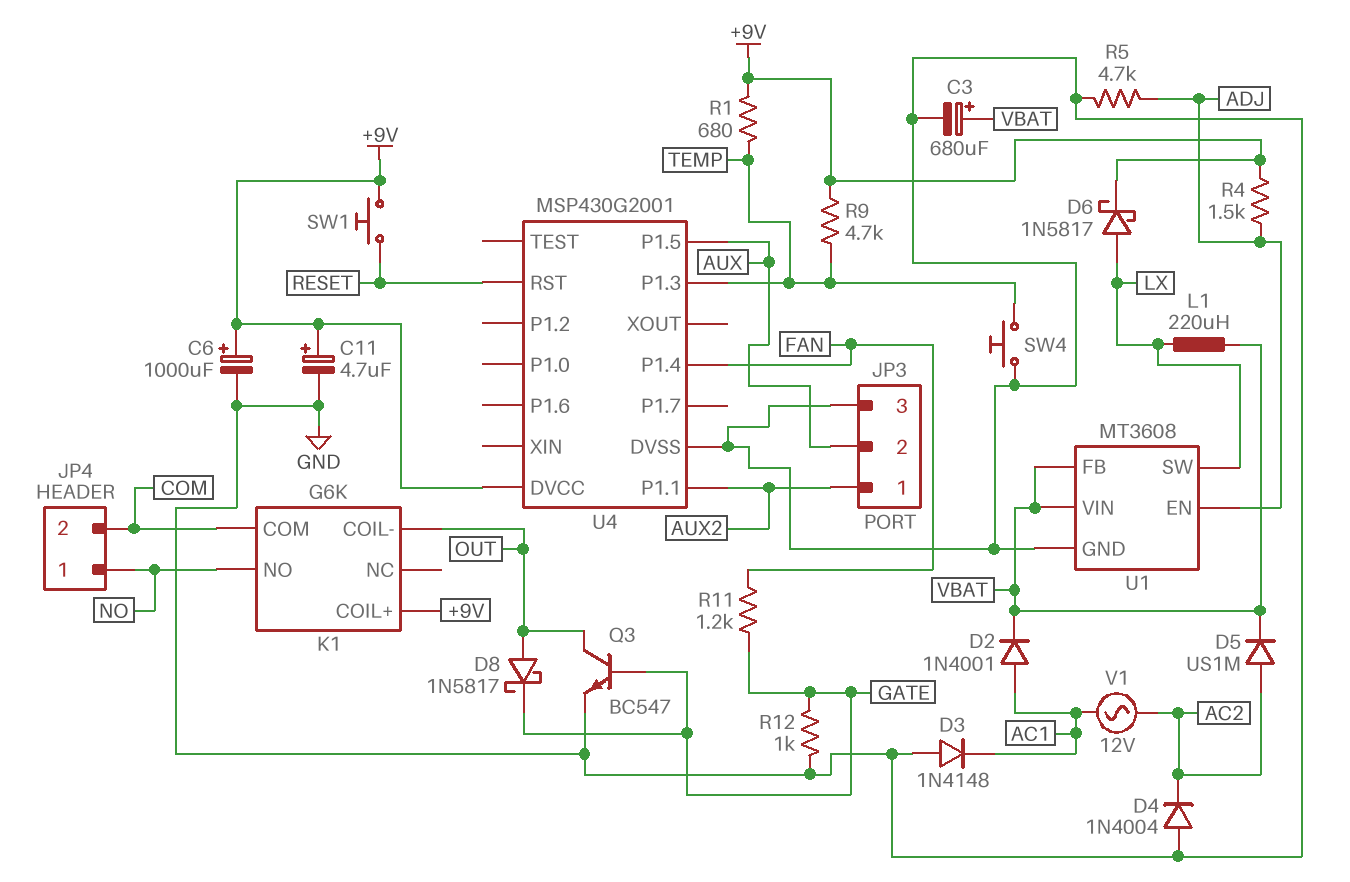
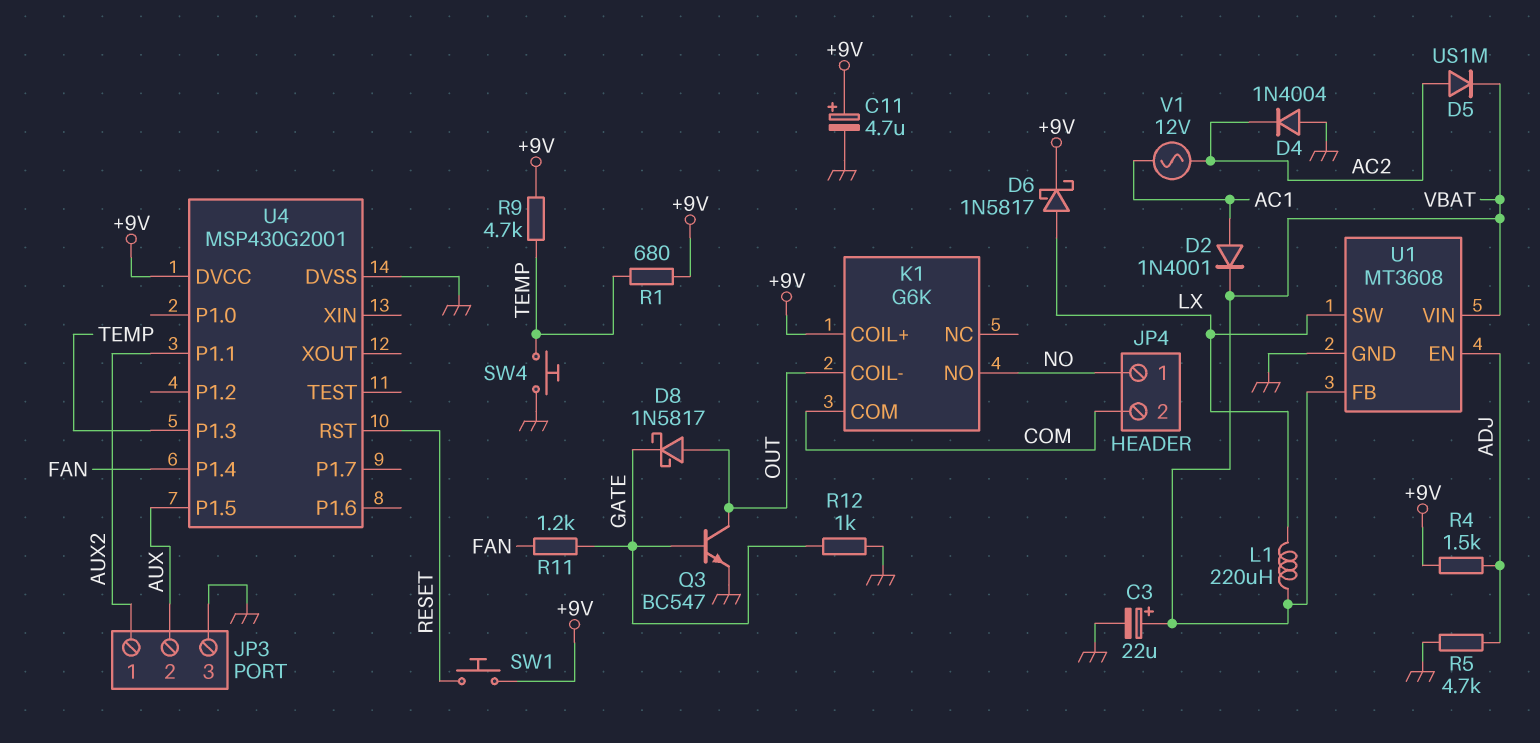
C3: 680uF (plus VBAT, minus GND) -> 22uF (plus VBAT, minus GND)
C6: 1000uF (plus +9V, minus GND) -> none
D3: diode 1N4148 (A GND, K AC1) -> none

